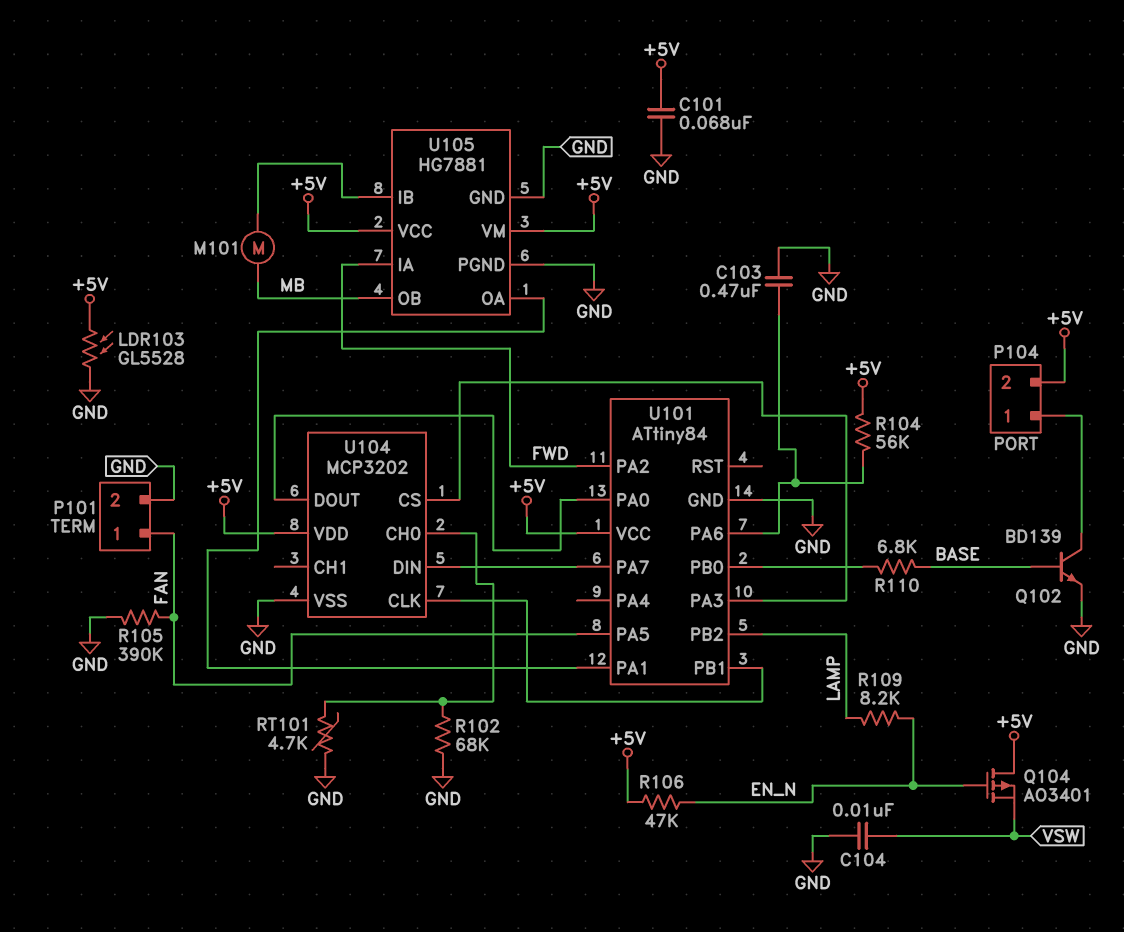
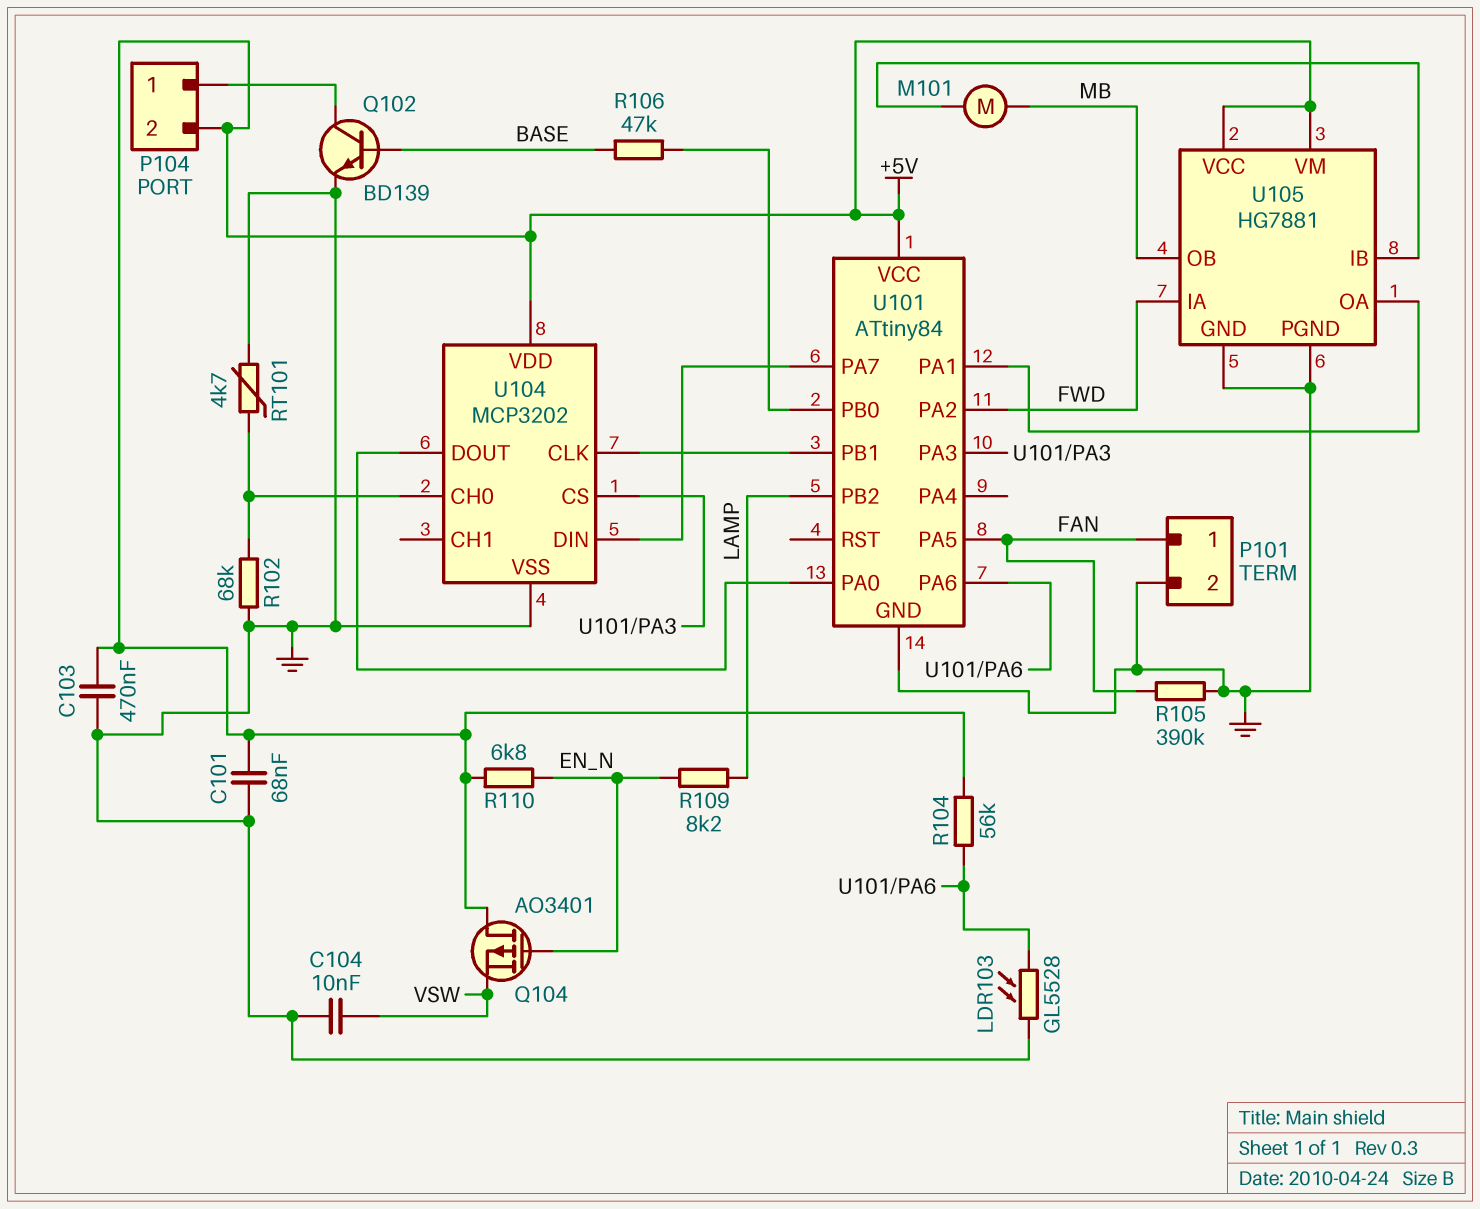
C103: 470nF (GND, U101/PA6) -> 470nF (+5V, GND)
LDR103: GL5528 (+5V, GND) -> GL5528 (GND, U101/PA6)
R106: 47k (+5V, EN_N) -> 47k (BASE, U101/PB0)
R110: 6.8k (BASE, U101/PB0) -> 6.8k (+5V, EN_N)

